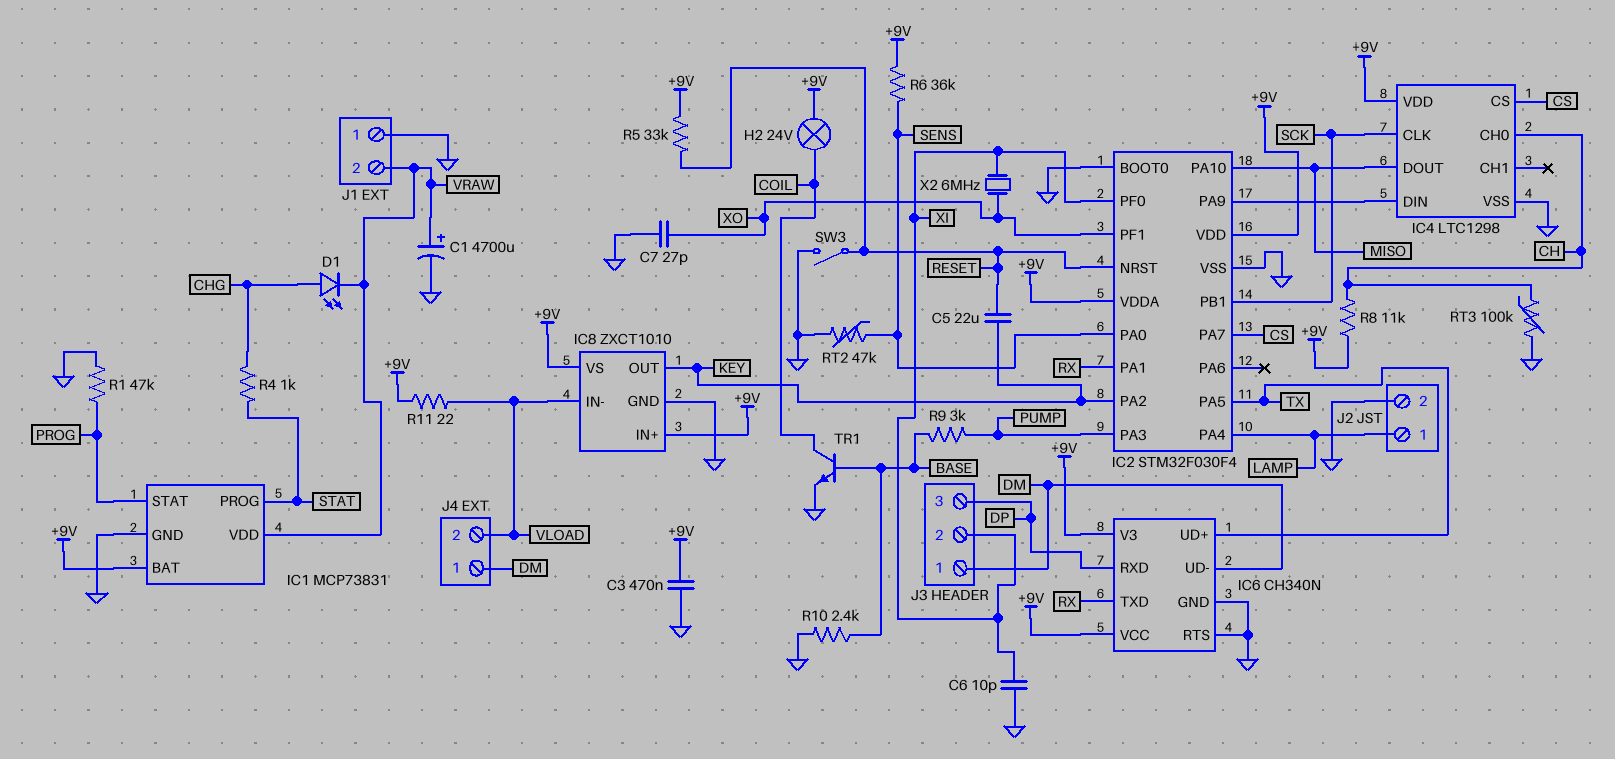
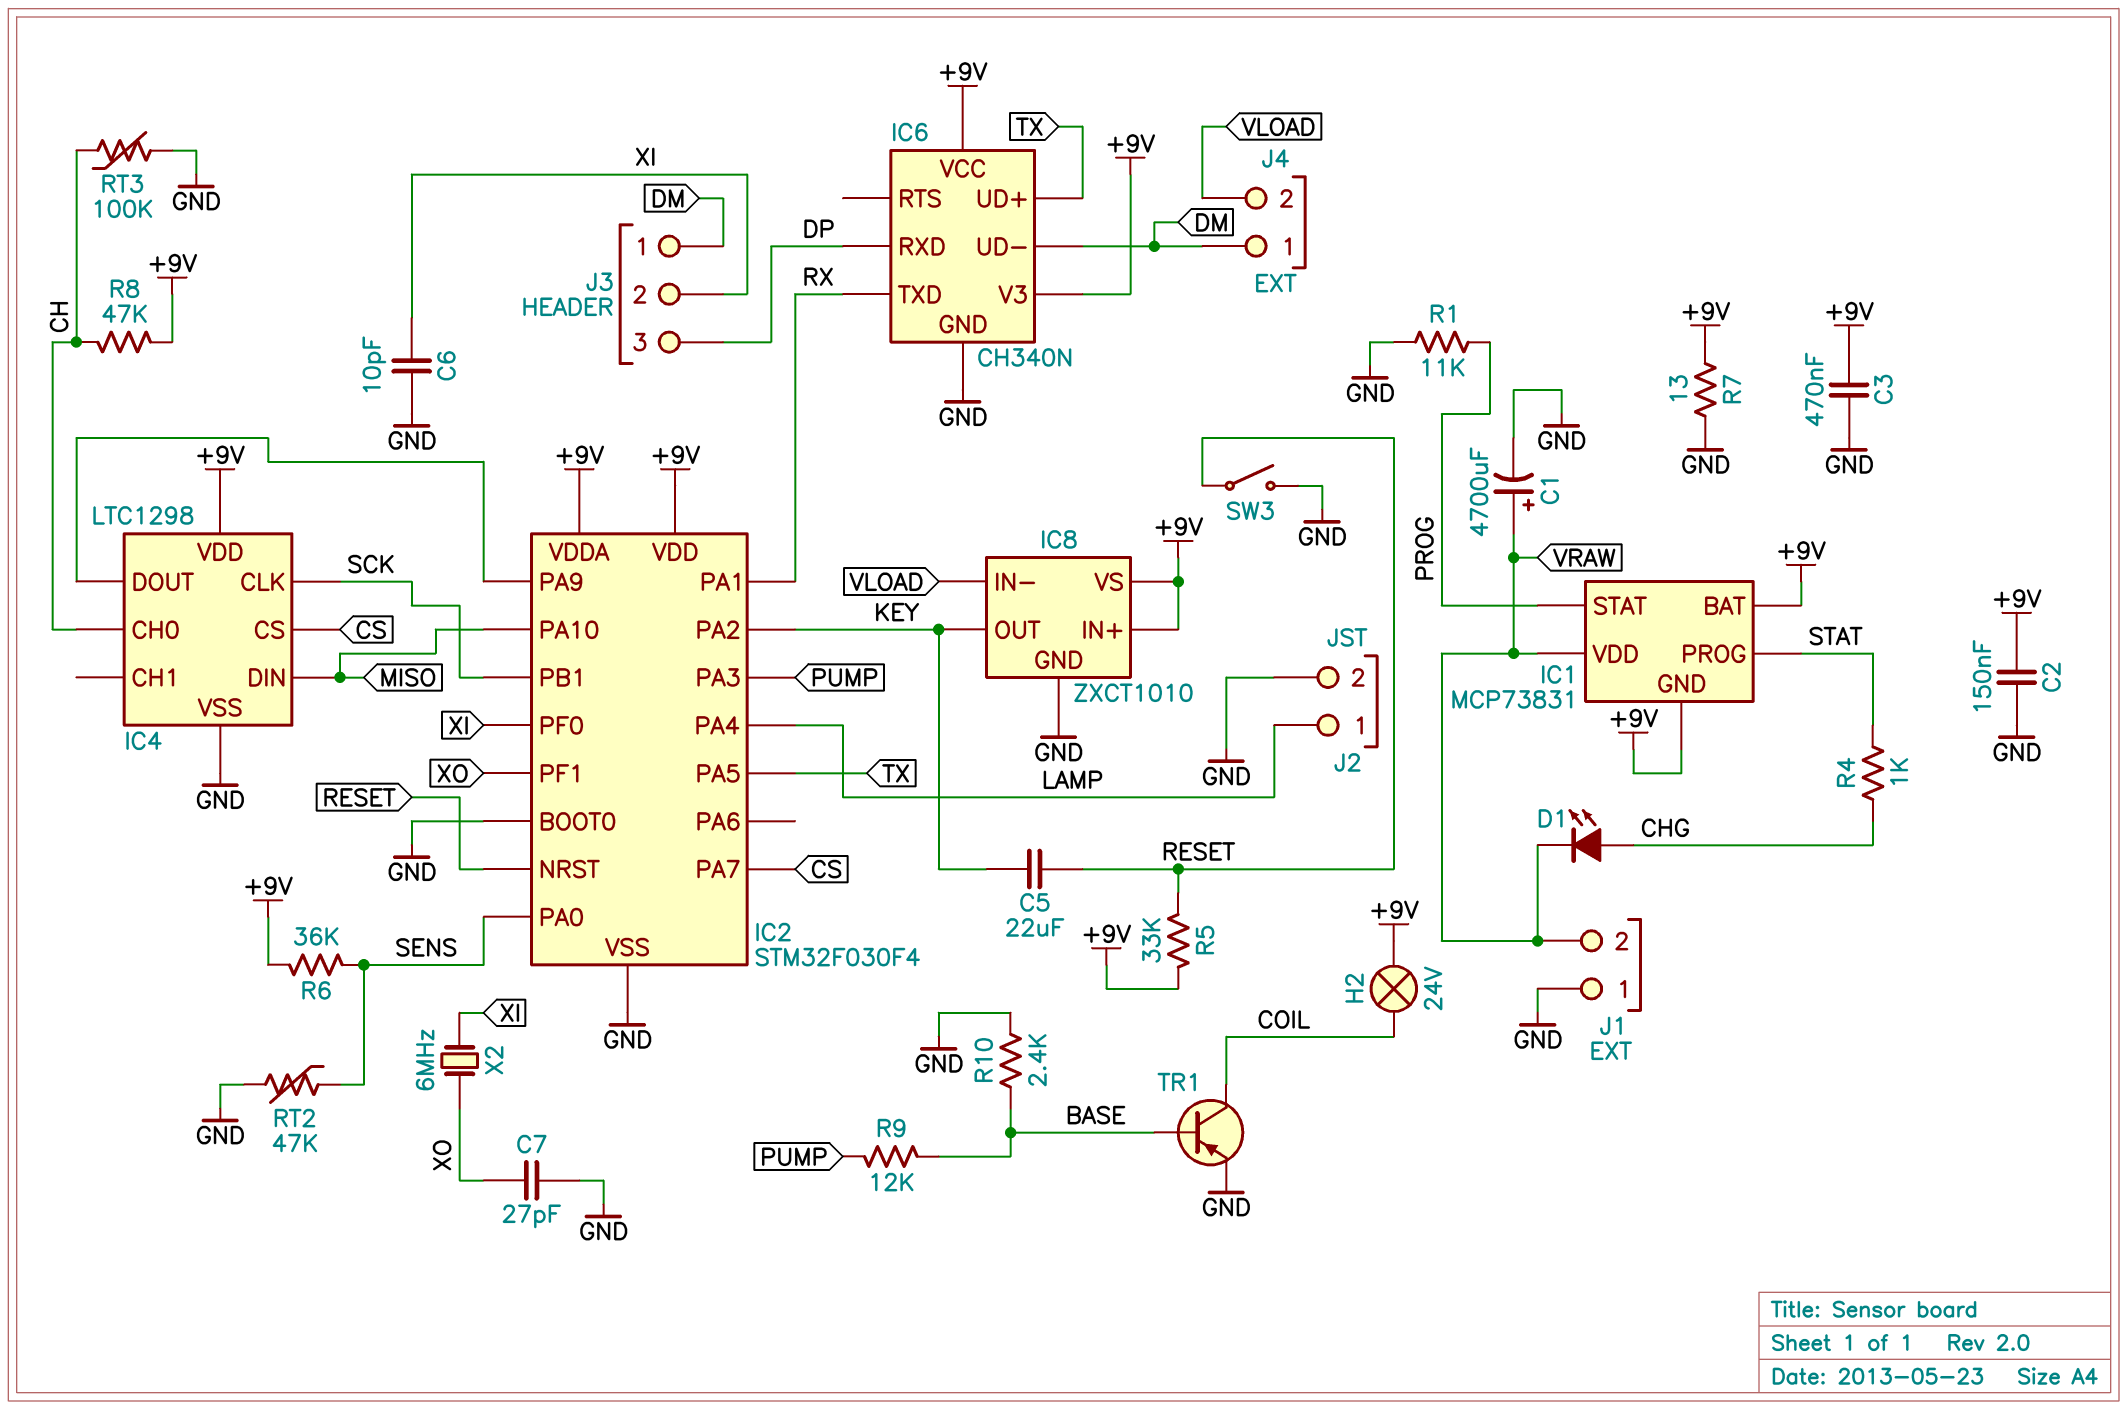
C2: none -> 150nF (+9V, GND)
IC1 pin GND: GND -> +9V
IC4 pin DIN: IC2/PA9 -> MISO
IC4 pin DOUT: MISO -> IC2/PA9
IC6 pin RTS: GND -> none
R1: 47k (GND, PROG) -> 11k (GND, PROG)
R7: none -> 13 (+9V, GND)
R8: 11k (+9V, CH) -> 47k (+9V, CH)
R9: 3k (BASE, PUMP) -> 12k (BASE, PUMP)
R11: 22 (+9V, VLOAD) -> none
TR1: NPN (B BASE, C COIL, E GND) -> PNP (B BASE, C COIL, E GND)

